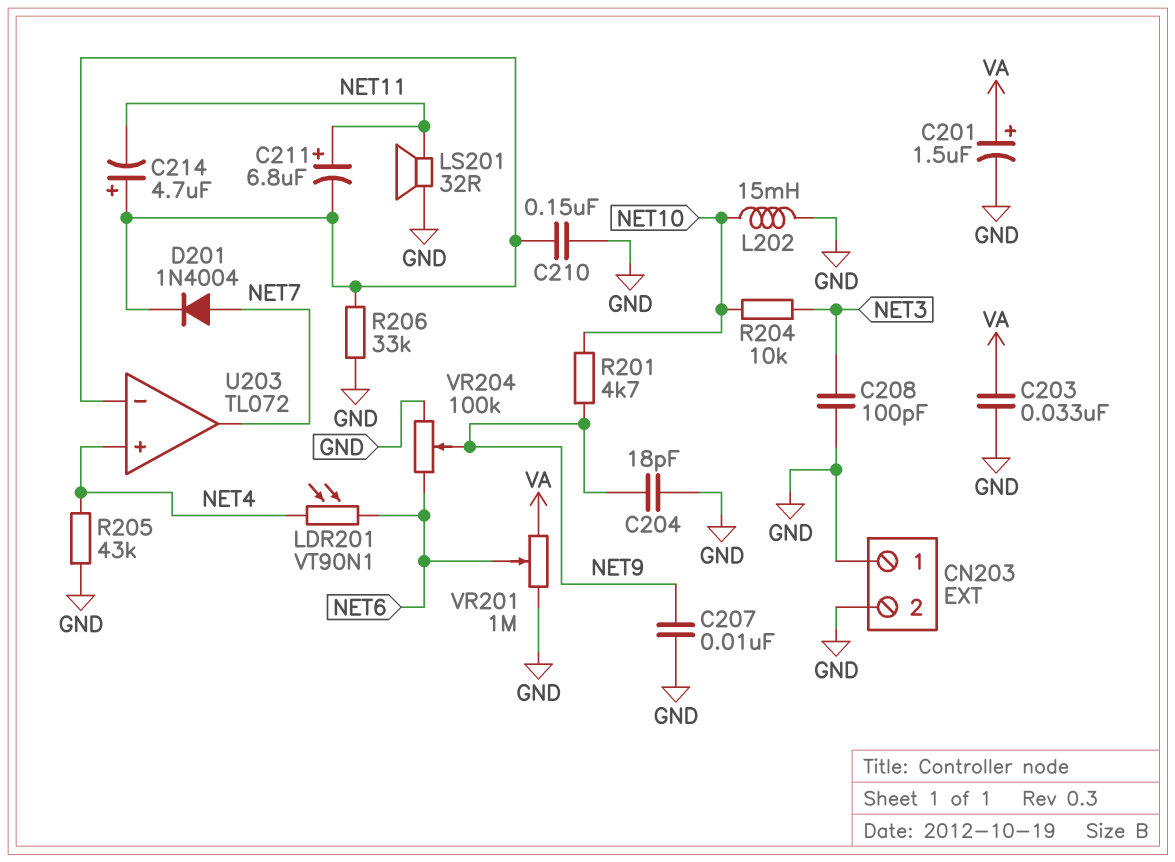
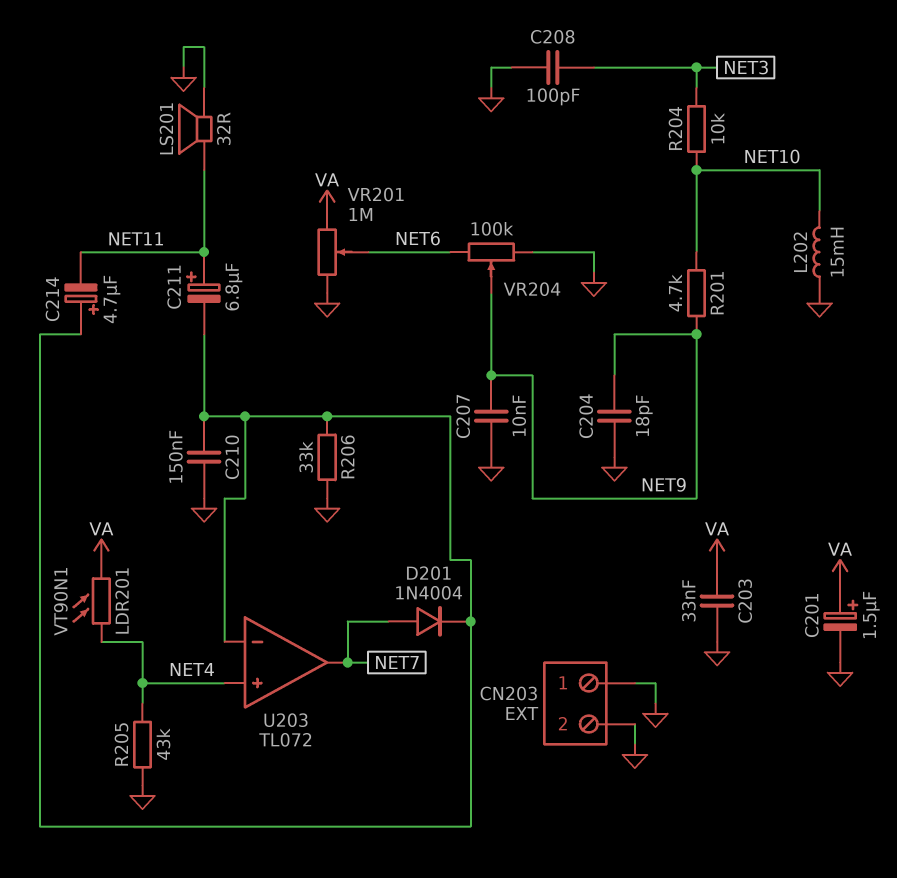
LDR201: VT90N1 (NET4, NET6) -> VT90N1 (NET4, VA)

